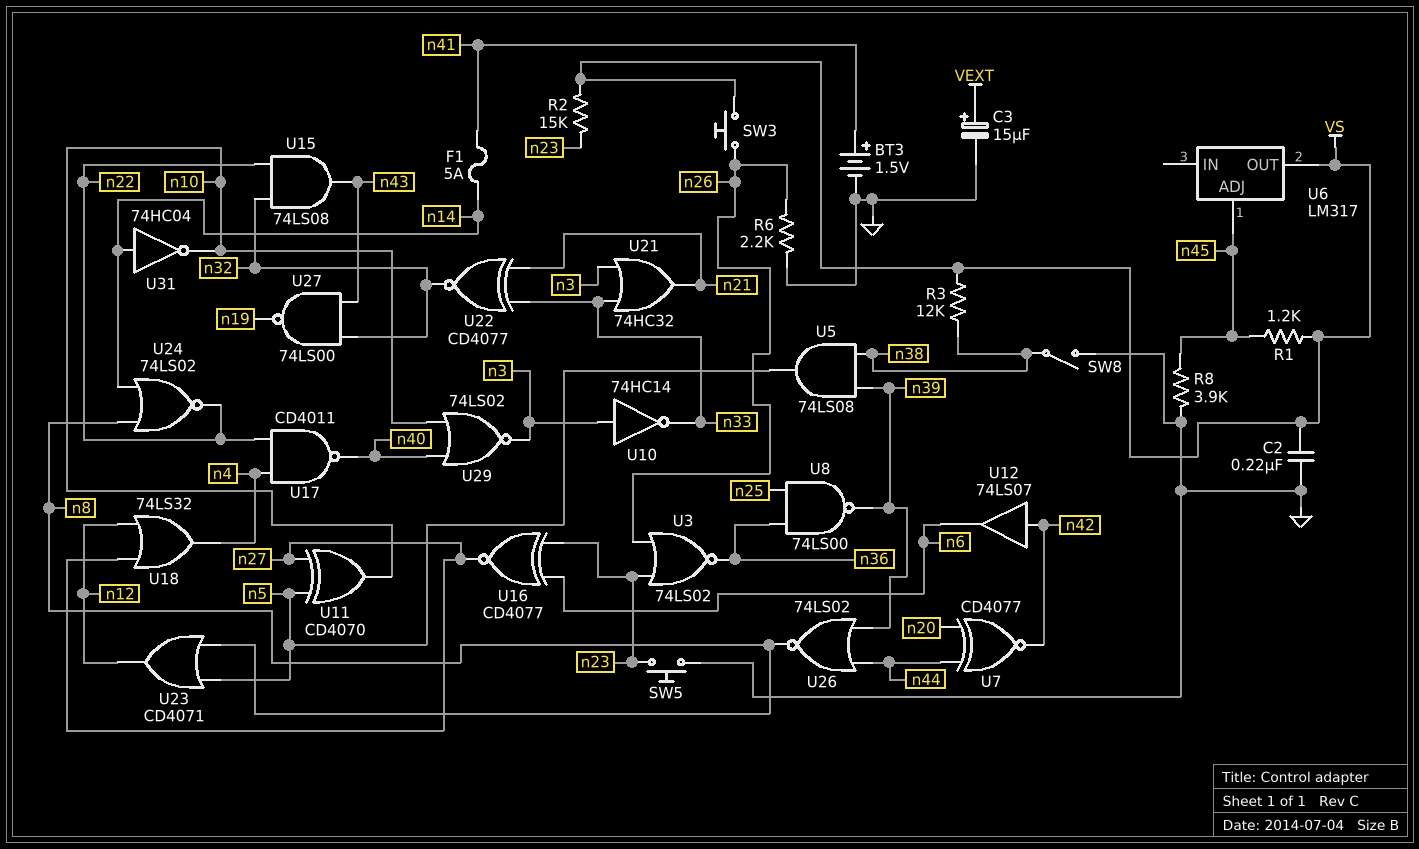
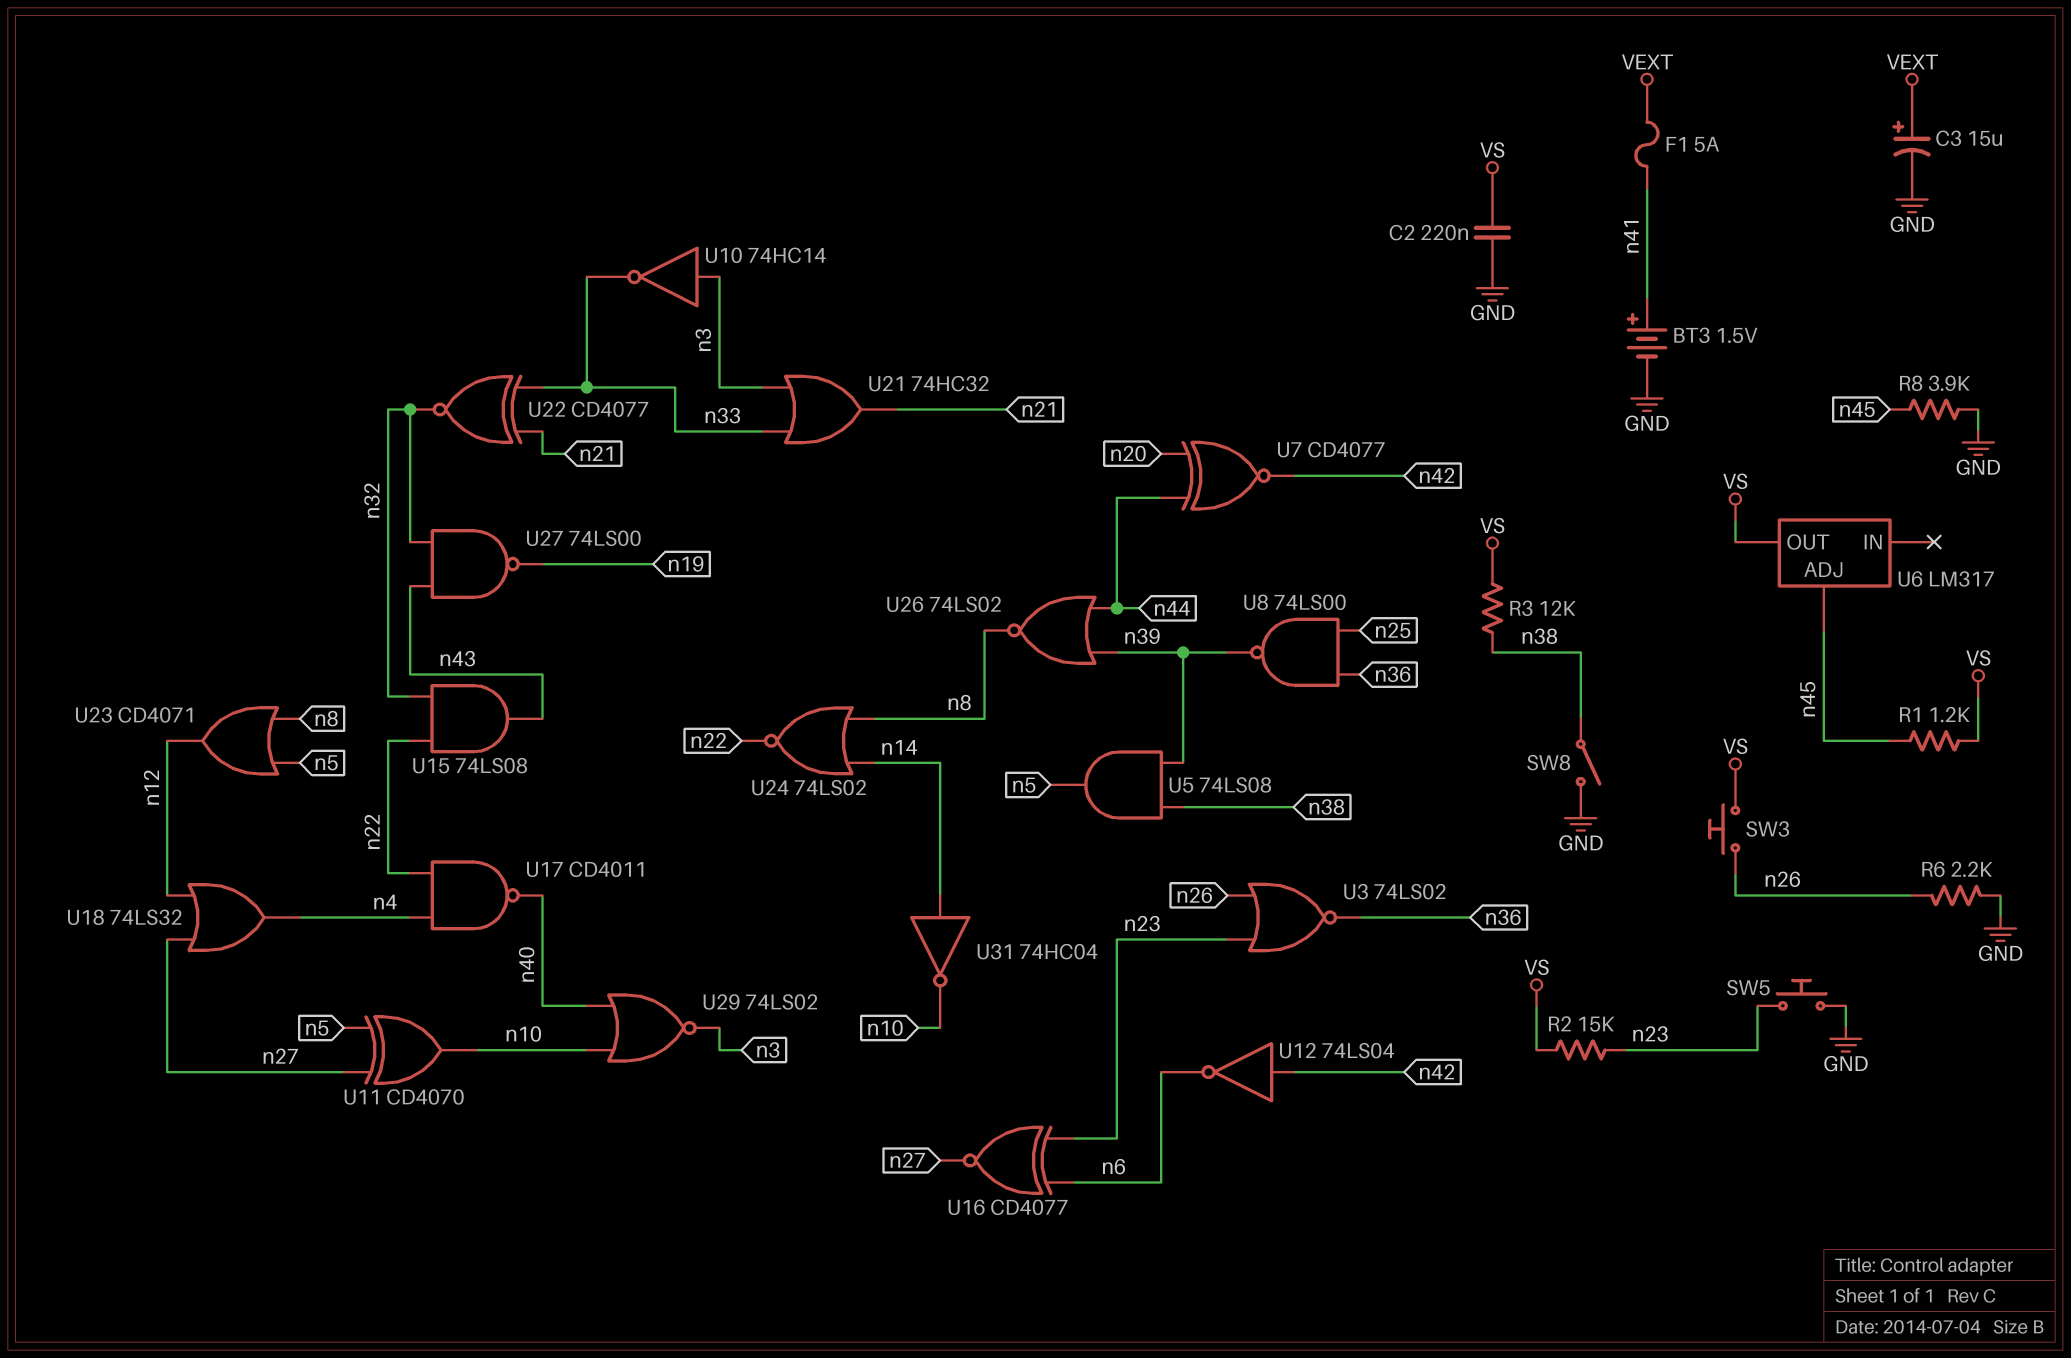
F1: 5A (n14, n41) -> 5A (VEXT, n41)
U12: buffer 74LS07 (in n42, out n6) -> NOT 74LS04 (in n42, out n6)

